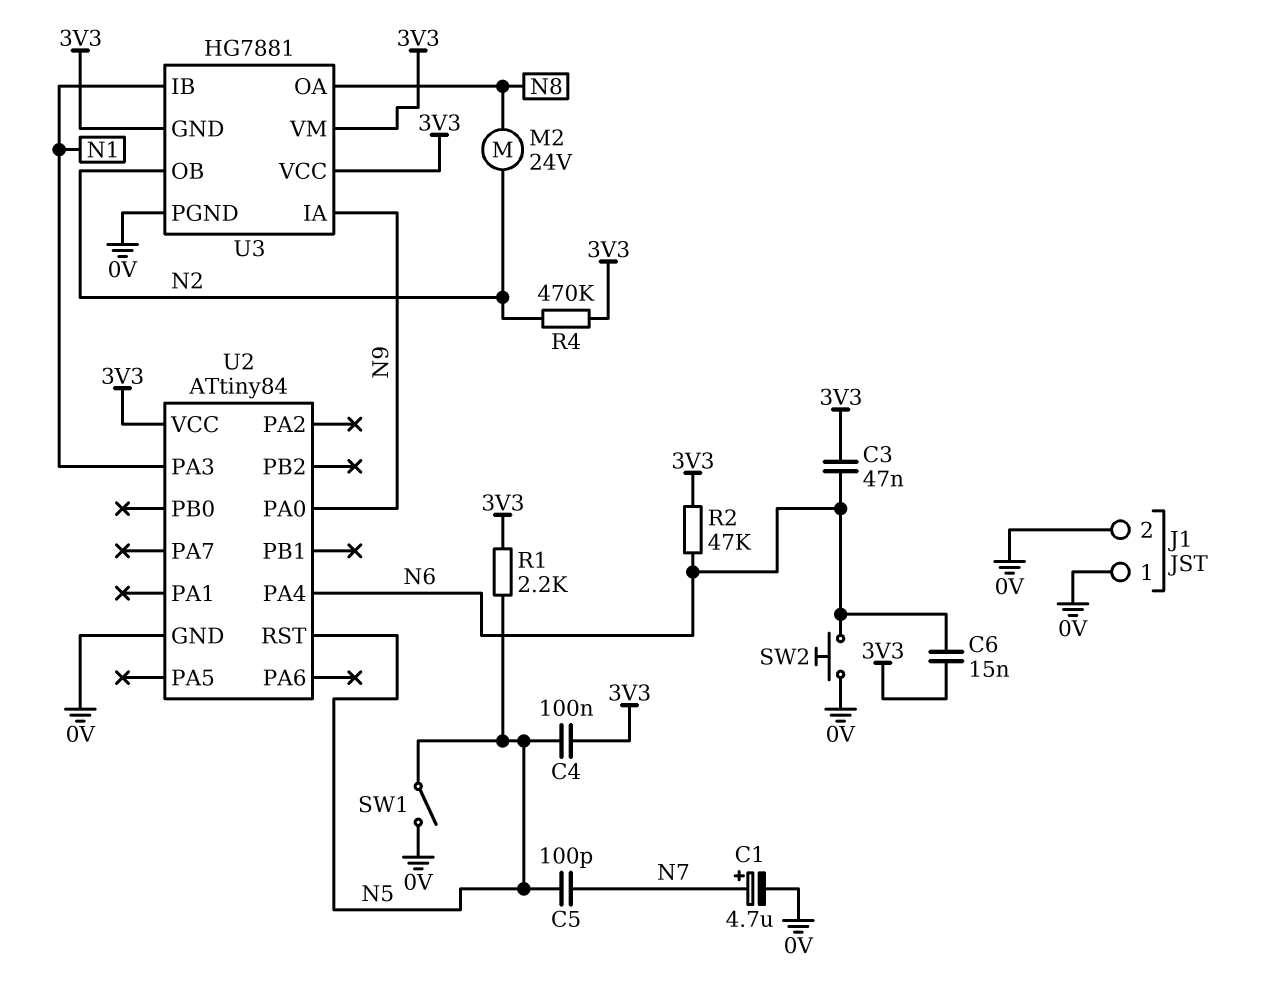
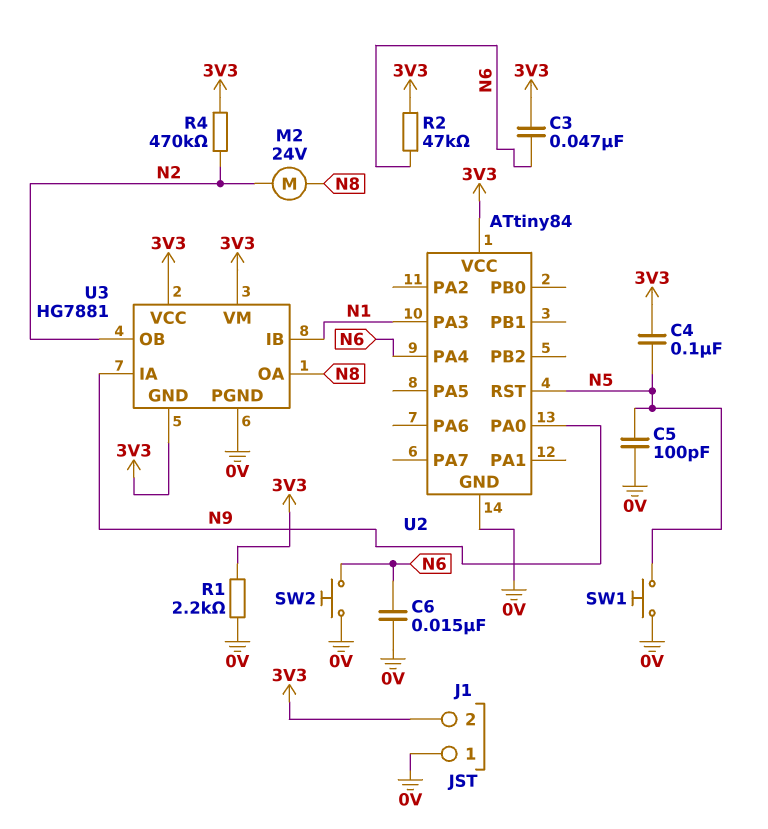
C1: 4.7uF (plus N7, minus 0V) -> none
C5: 100pF (N5, N7) -> 100pF (0V, N5)
C6: 15nF (3V3, N6) -> 15nF (0V, N6)
J1 pin 2: 0V -> 3V3
R1: 2.2k (3V3, N5) -> 2.2k (0V, 3V3)
SW1: switch (0V, N5) -> button (0V, N5)

